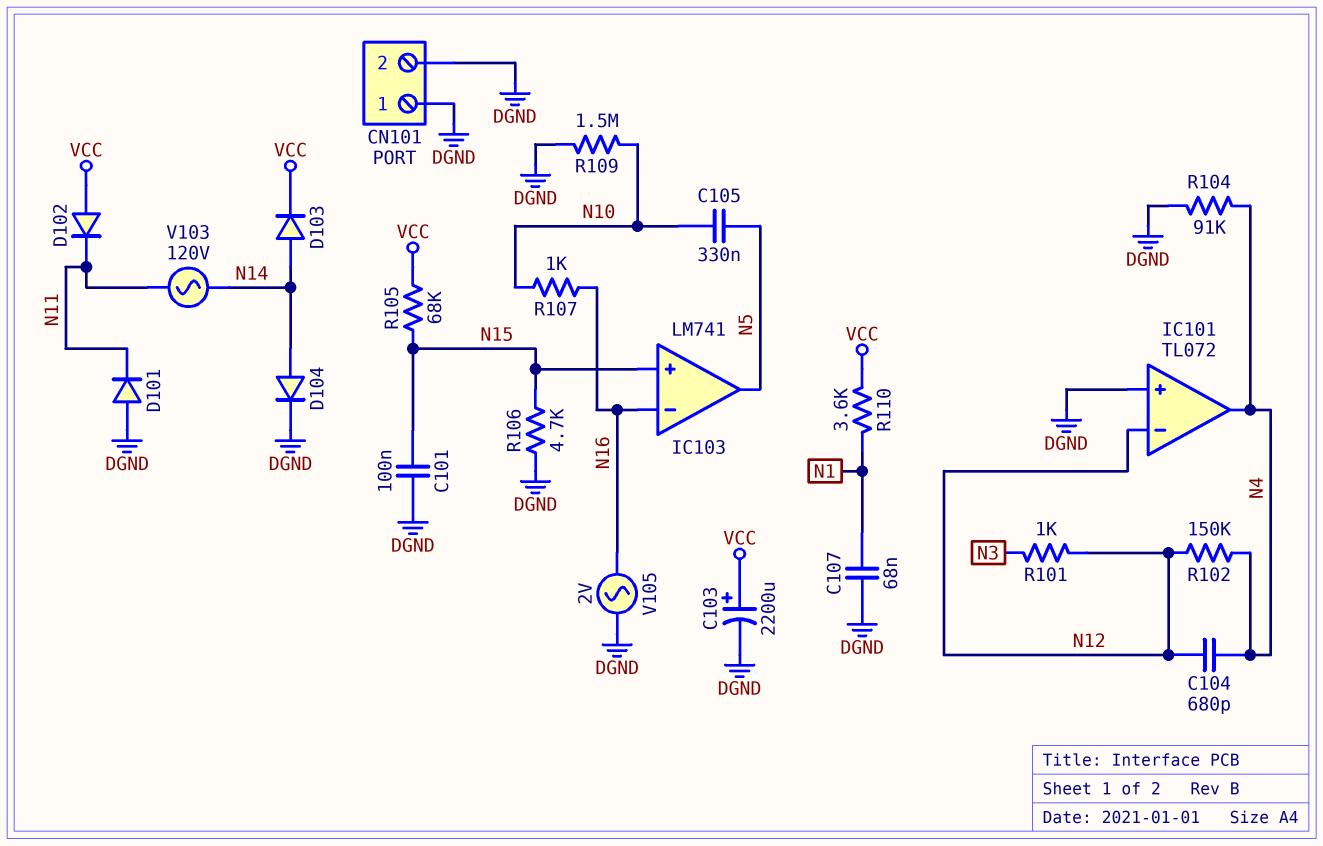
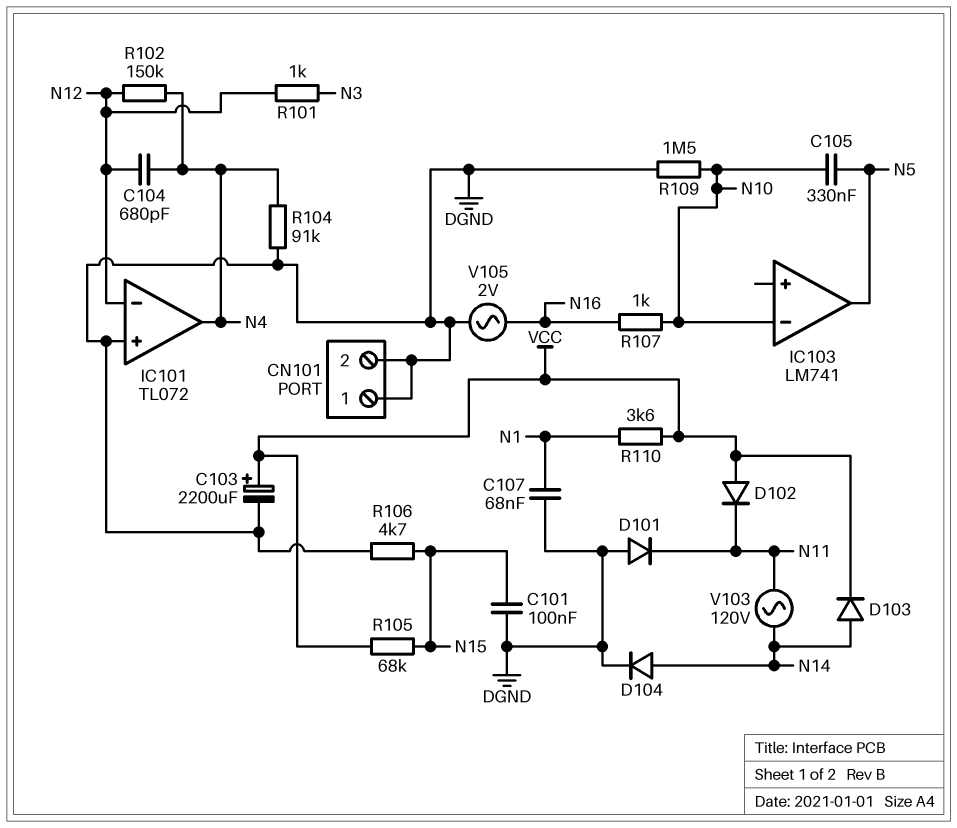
IC103 pin in+: N15 -> none
IC103 pin in-: N16 -> N10

